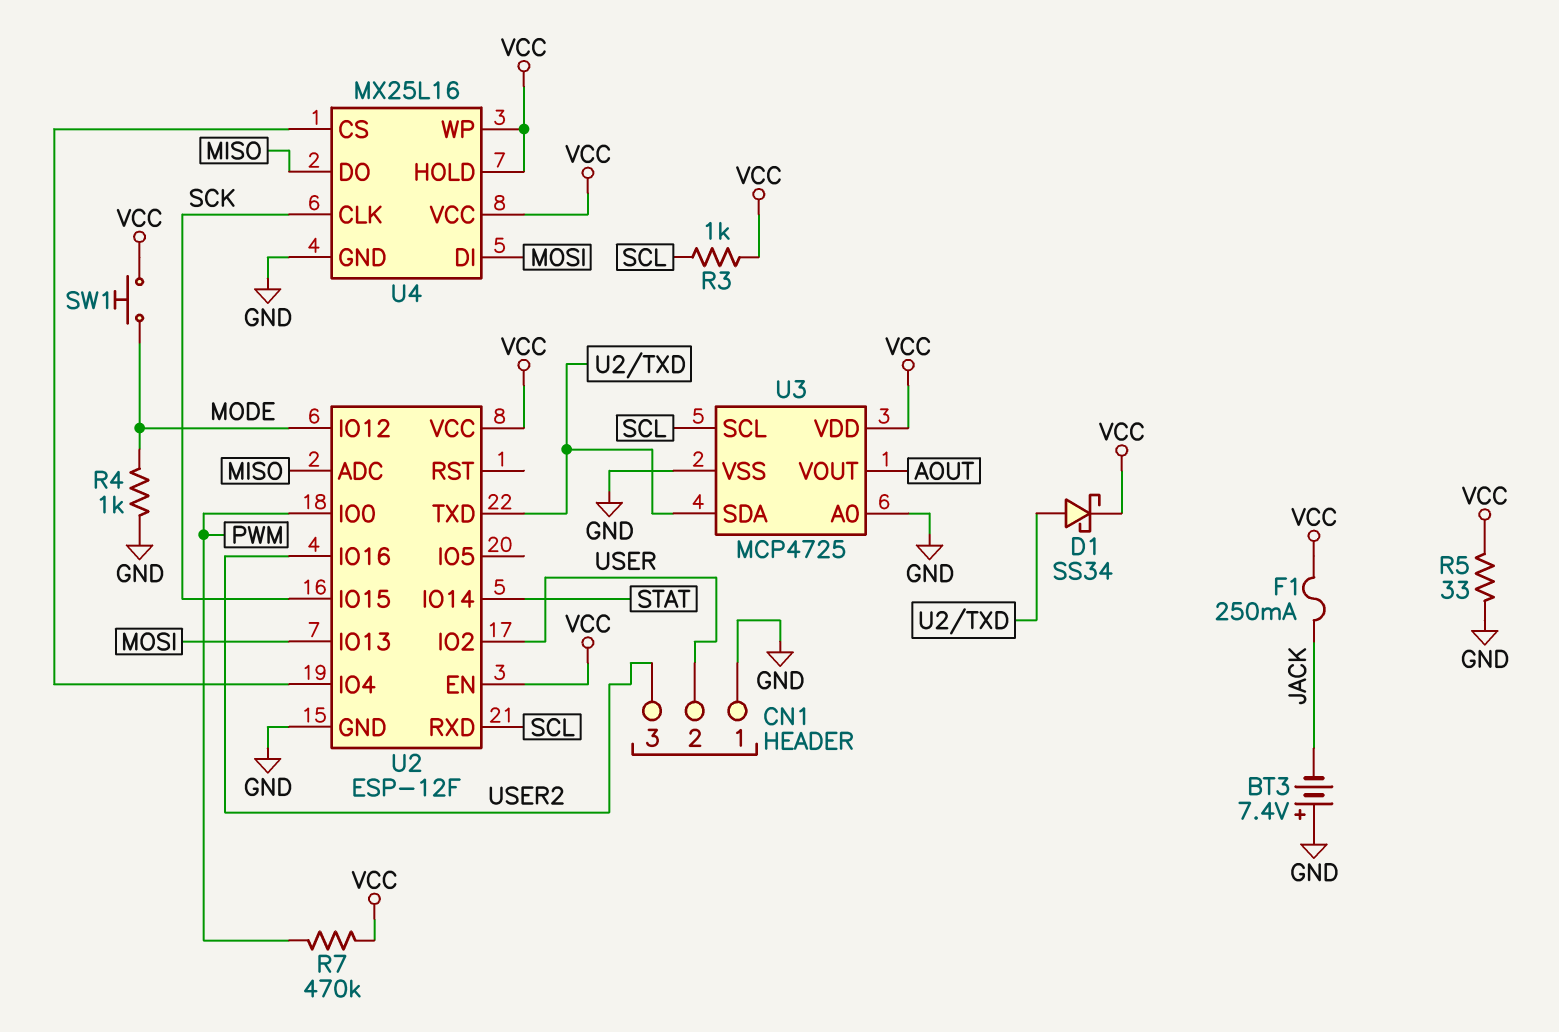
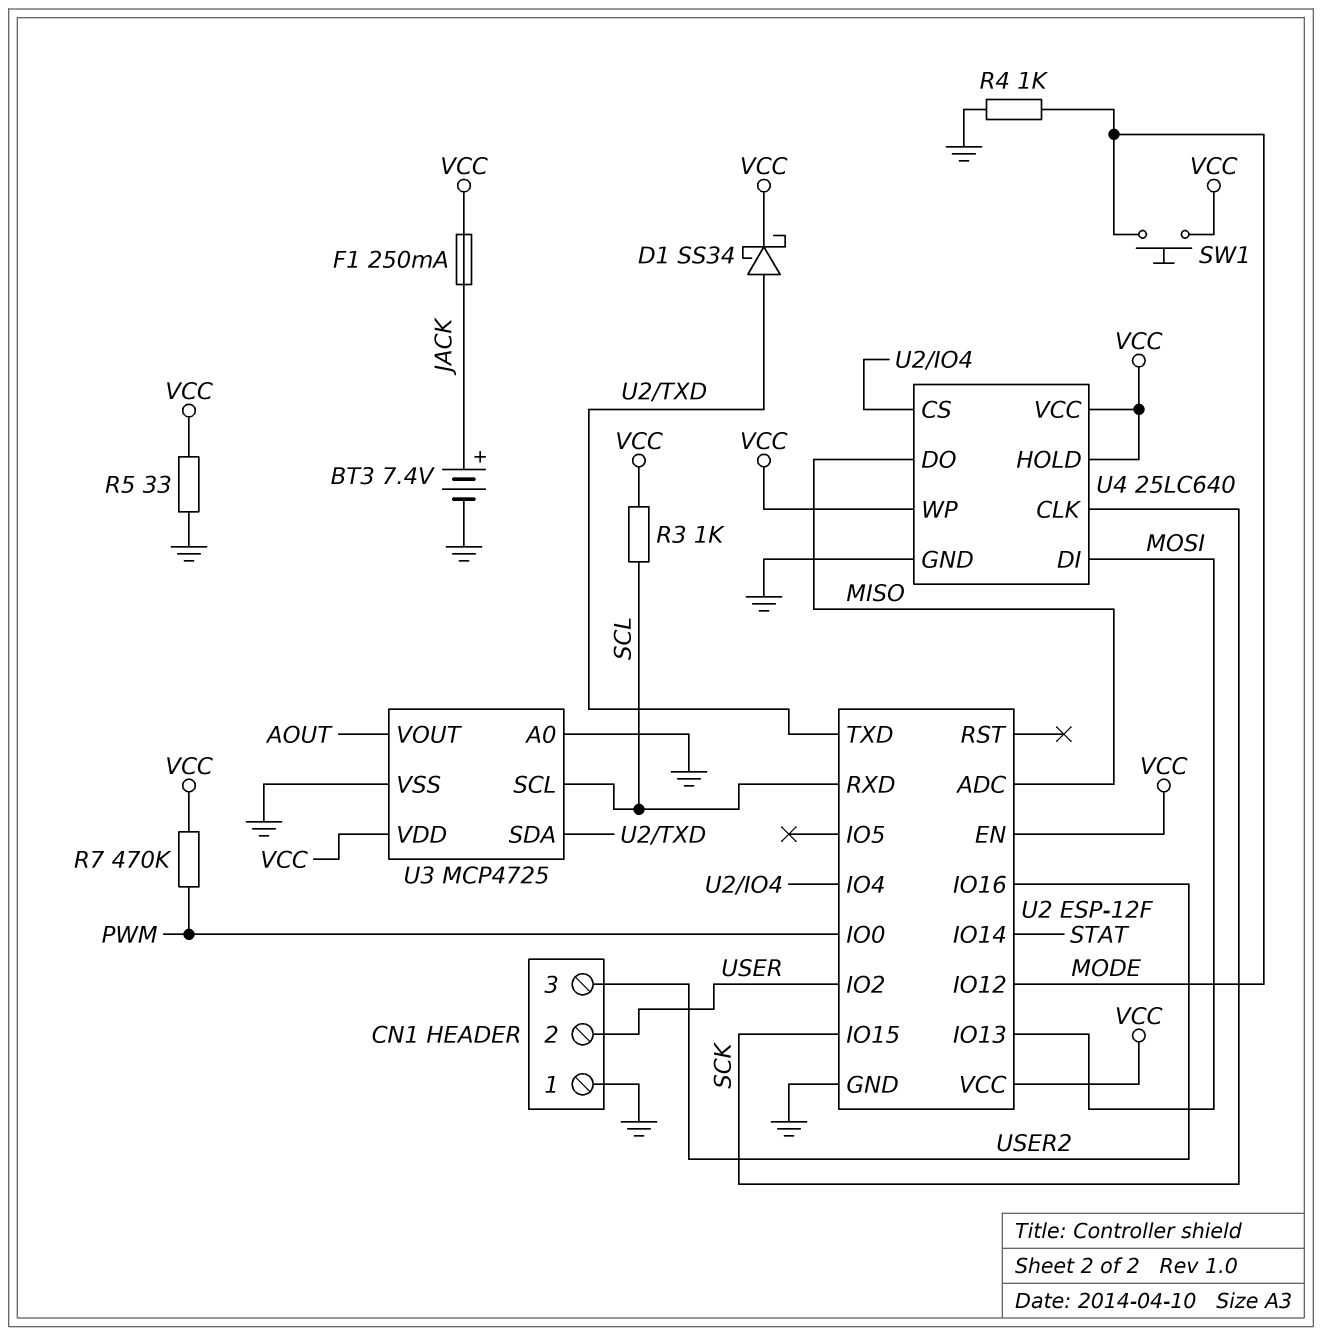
BT3: 7.4V (plus GND, minus JACK) -> 7.4V (plus JACK, minus GND)
U4: MX25L16 -> 25LC640

